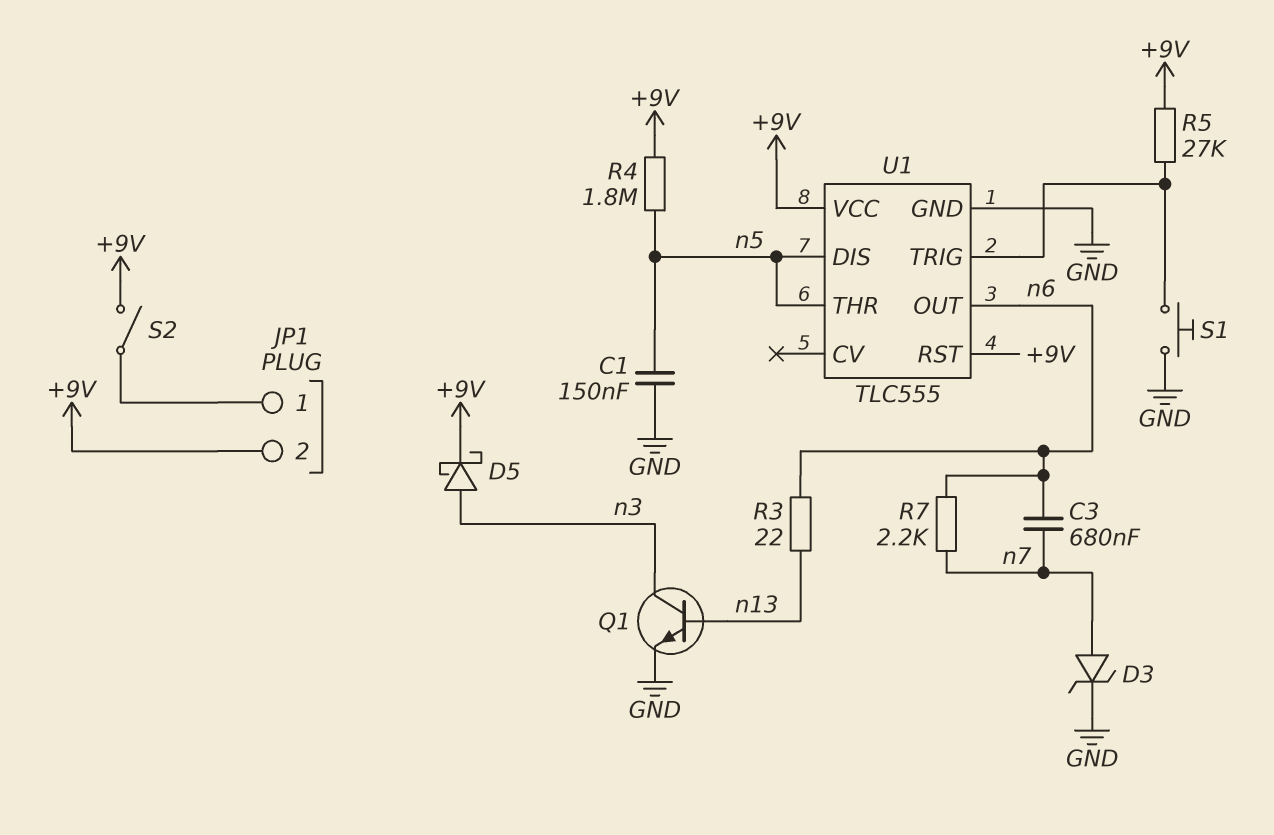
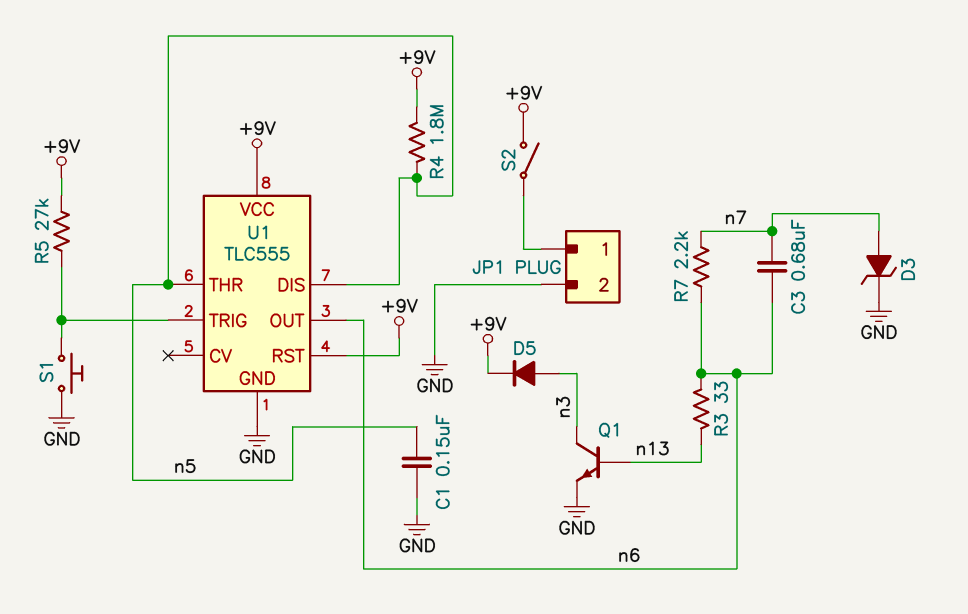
D5: schottky (A n3, K +9V) -> diode (A n3, K +9V)
JP1 pin 2: +9V -> GND
R3: 22 (n6, n13) -> 33 (n6, n13)

